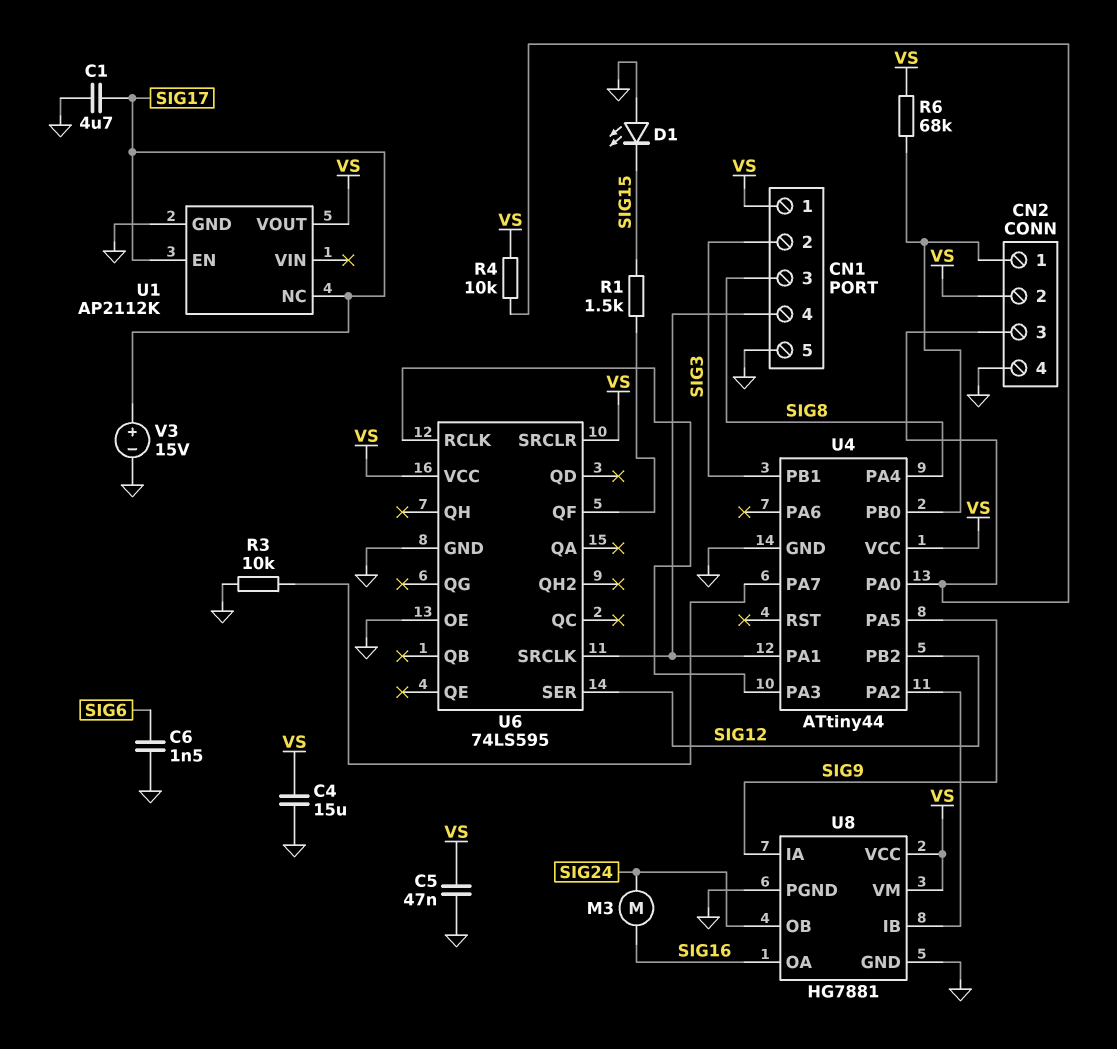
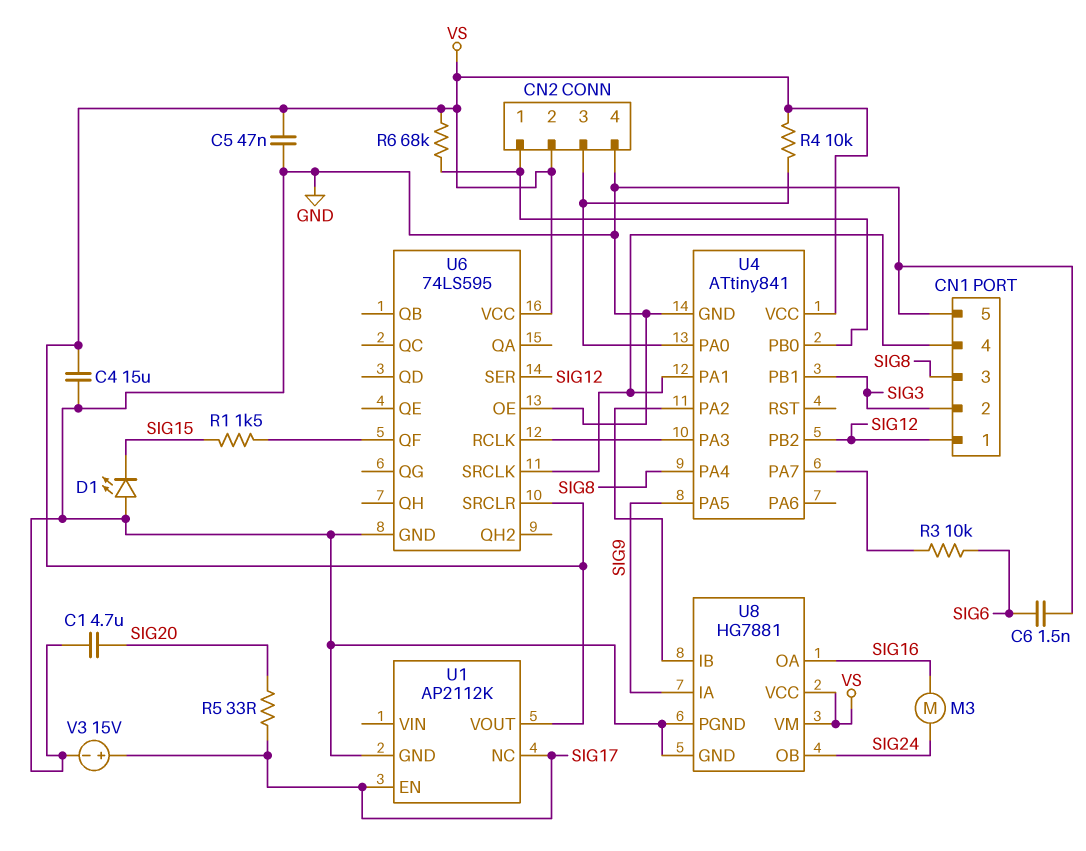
C1: 4.7uF (GND, SIG17) -> 4.7uF (GND, SIG20)
CN1 pin 1: VS -> SIG12
R3: 10k (GND, U4/PA7) -> 10k (SIG6, U4/PA7)
R5: none -> 33 (SIG17, SIG20)
U4: ATtiny44 -> ATtiny841

